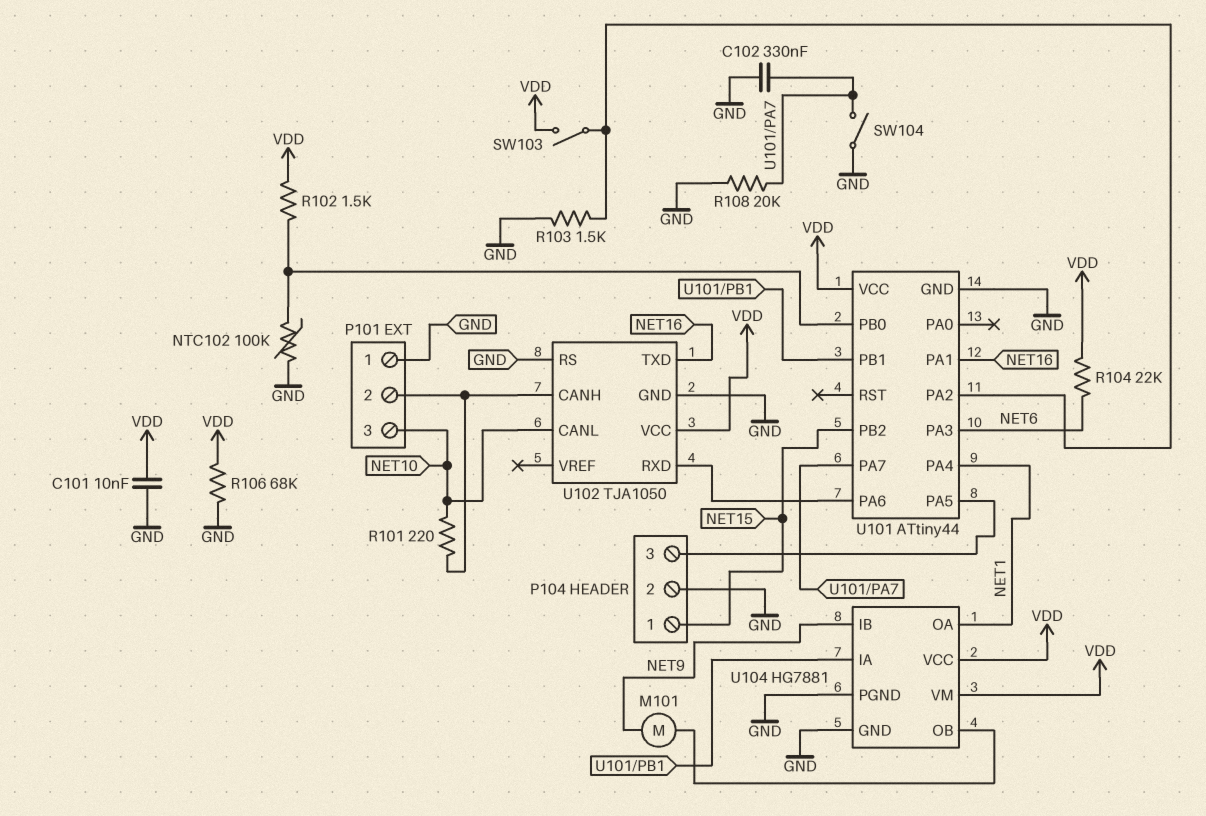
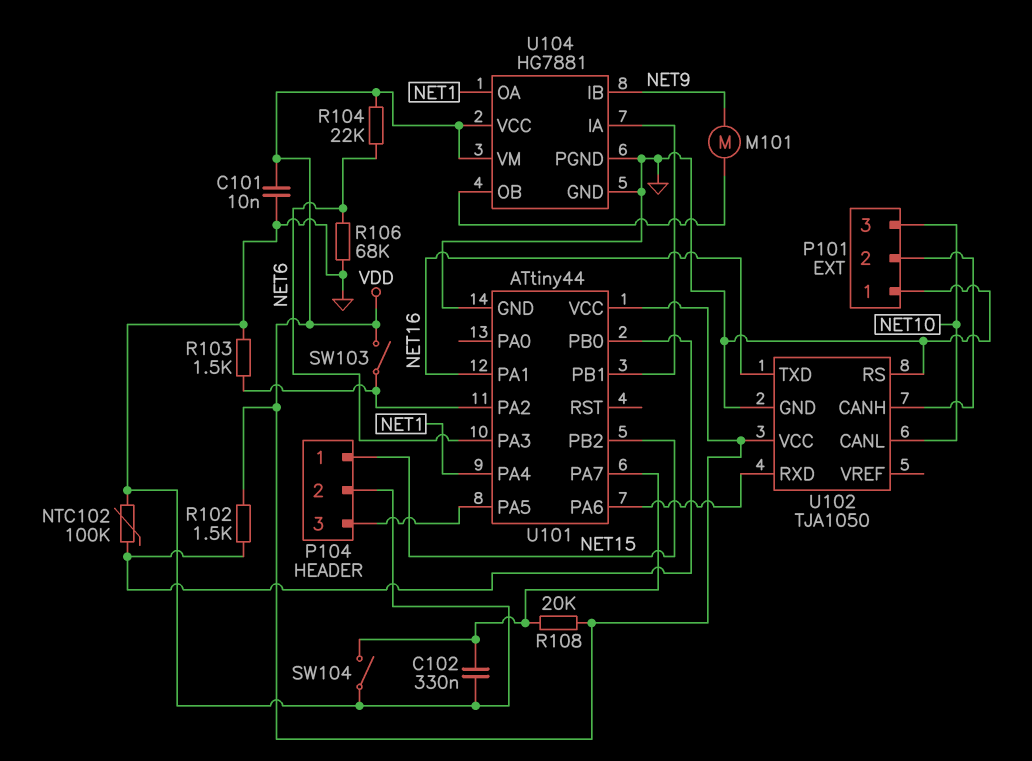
R101: 220 (NET10, P101/2) -> none
R106: 68k (GND, VDD) -> 68k (GND, NET6)
R108: 20k (GND, U101/PA7) -> 20k (U101/PA7, VDD)

